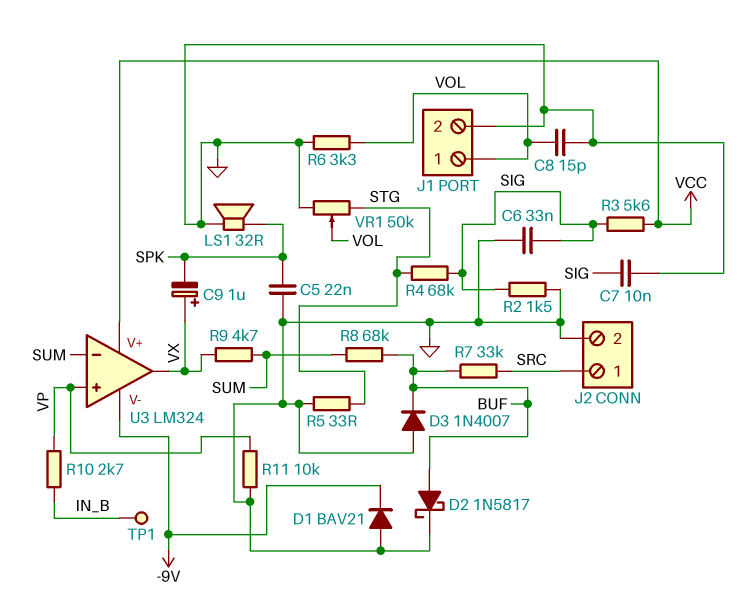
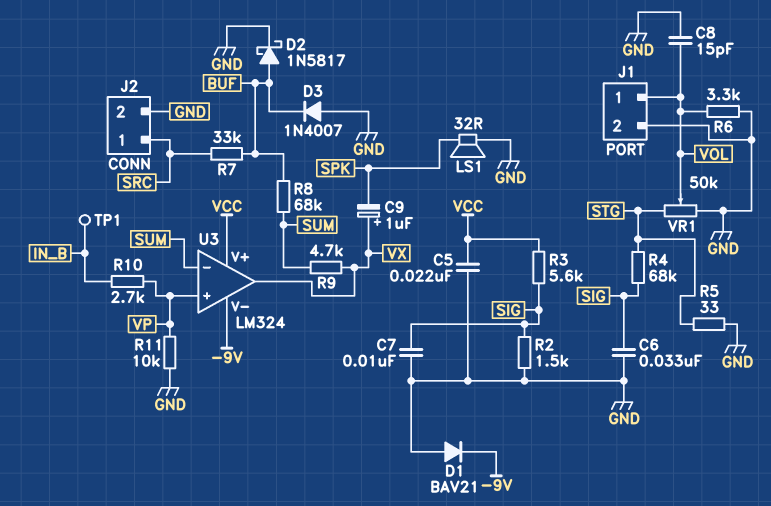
C5: 22nF (GND, SPK) -> 22nF (GND, VCC)

